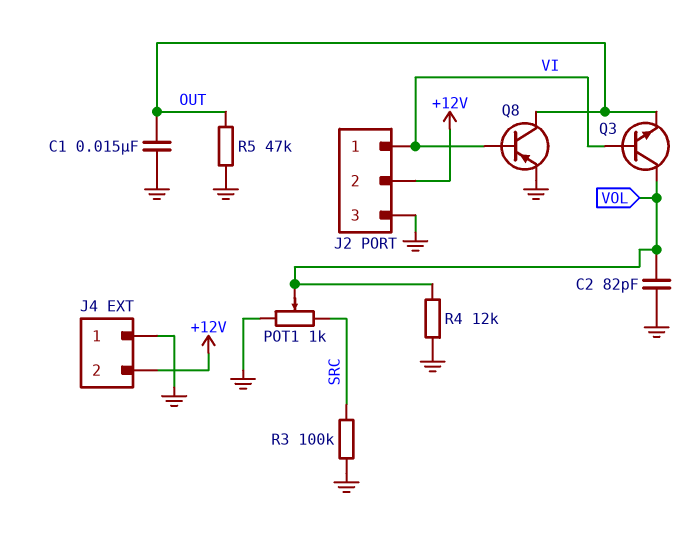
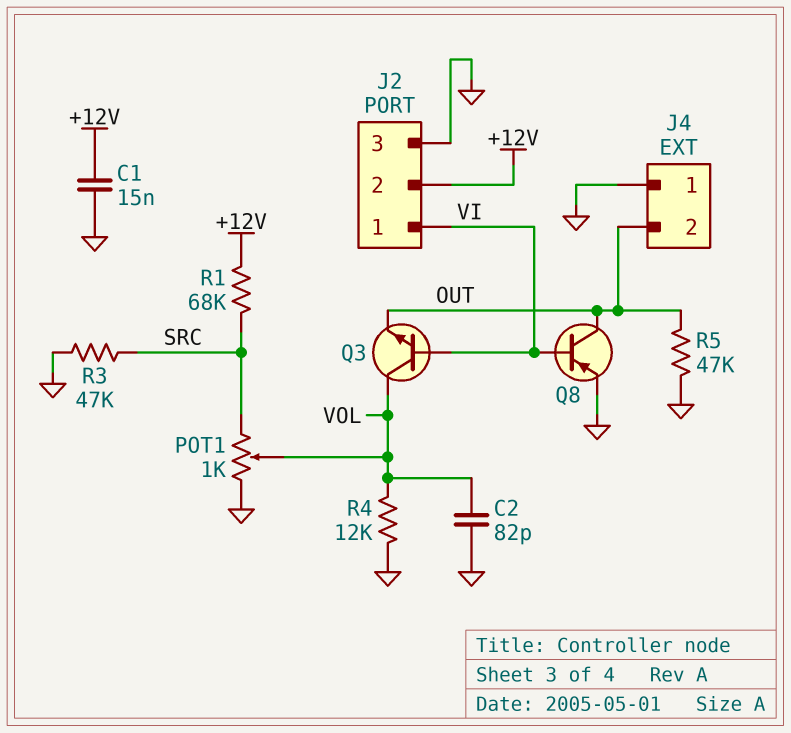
C1: 15nF (GND, OUT) -> 15nF (+12V, GND)
J4 pin 2: +12V -> OUT
R1: none -> 68k (+12V, SRC)
R3: 100k (GND, SRC) -> 47k (GND, SRC)

